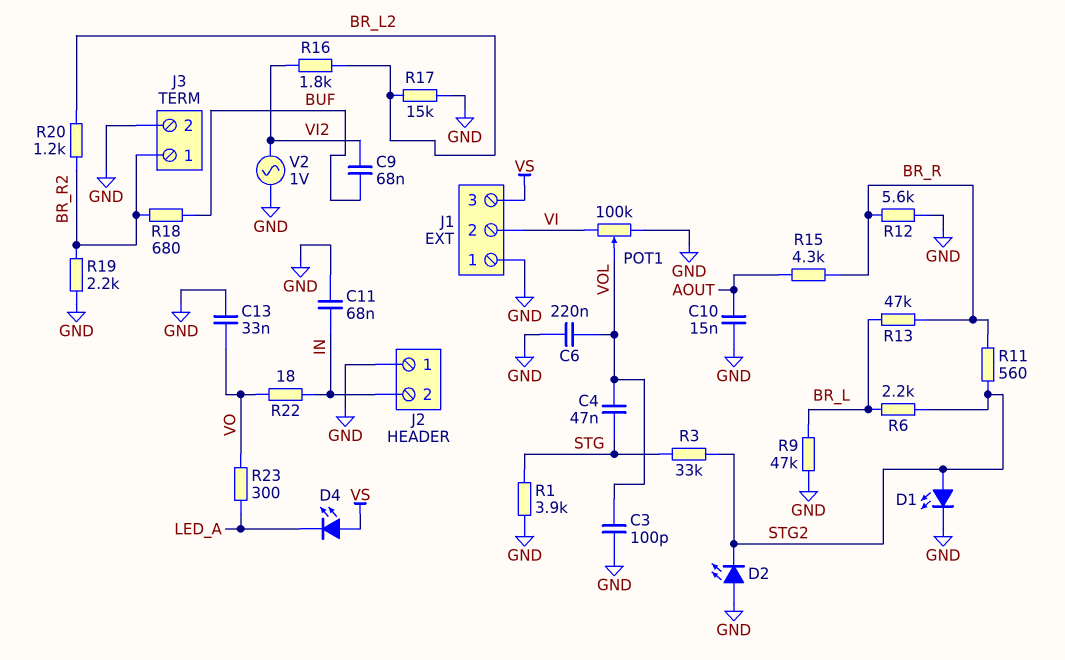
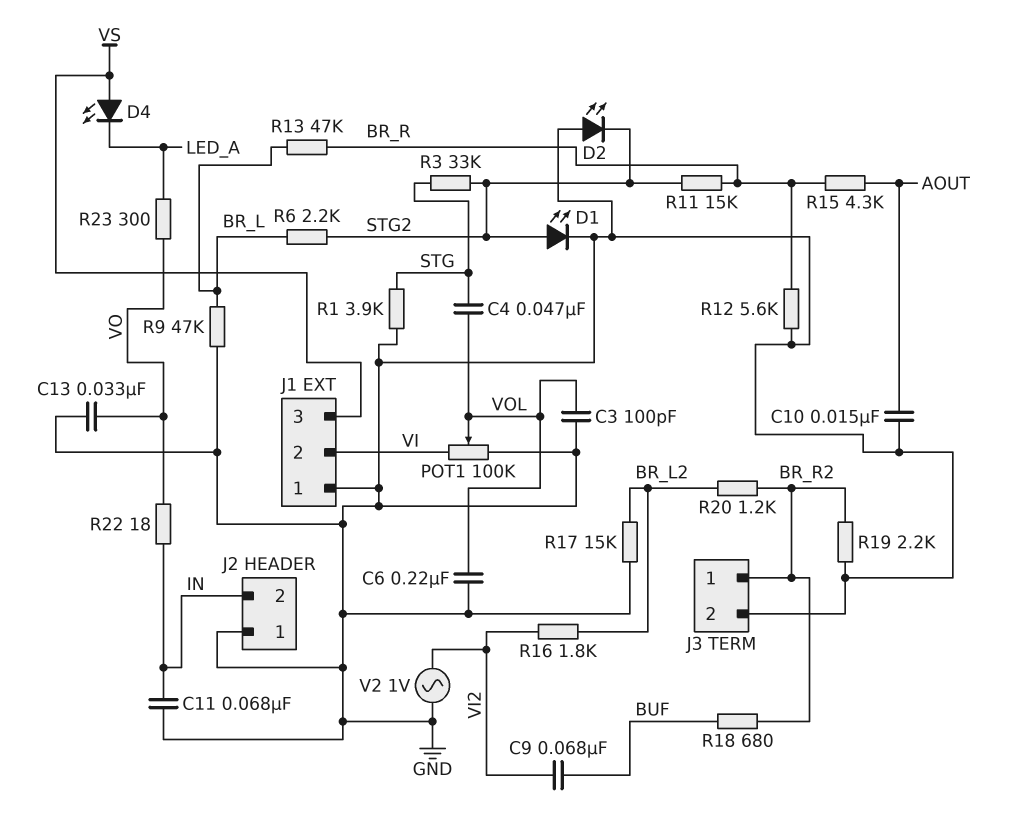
R11: 560 (BR_R, STG2) -> 15k (BR_R, STG2)

